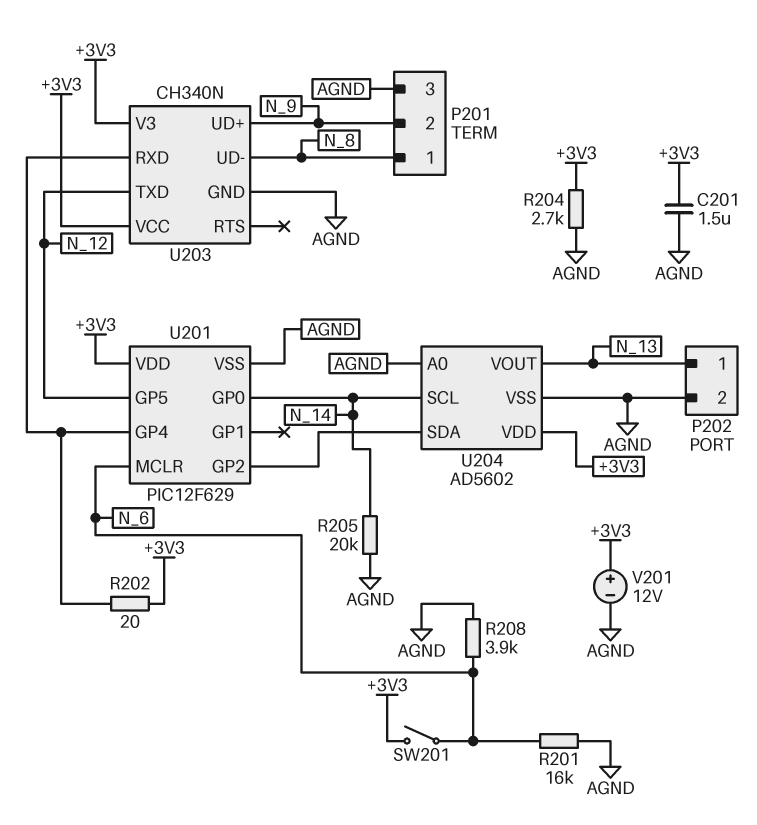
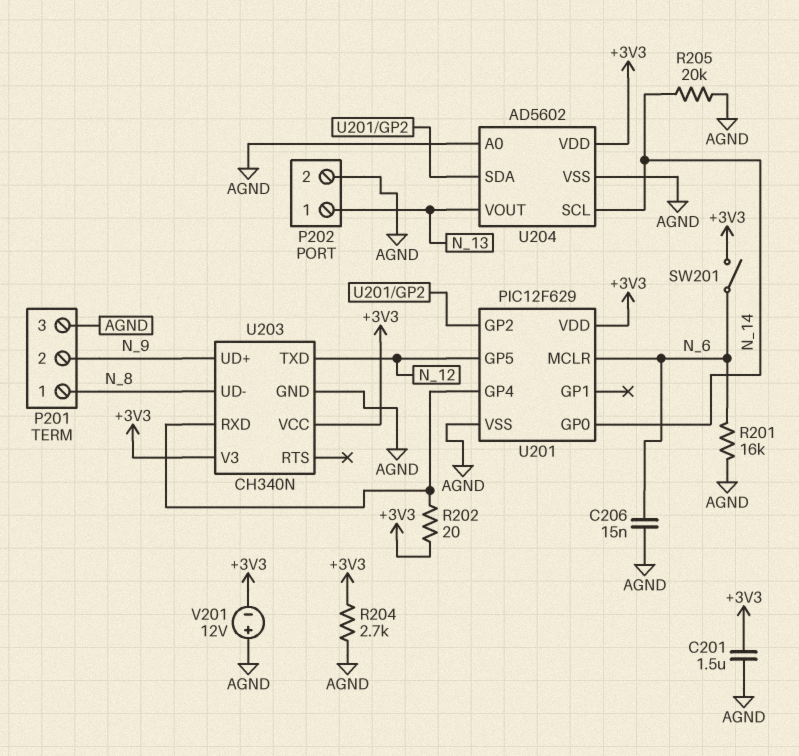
C206: none -> 15nF (AGND, N_6)
R208: 3.9k (AGND, N_6) -> none
V201: 12V (plus +3V3, minus AGND) -> 12V (plus AGND, minus +3V3)

